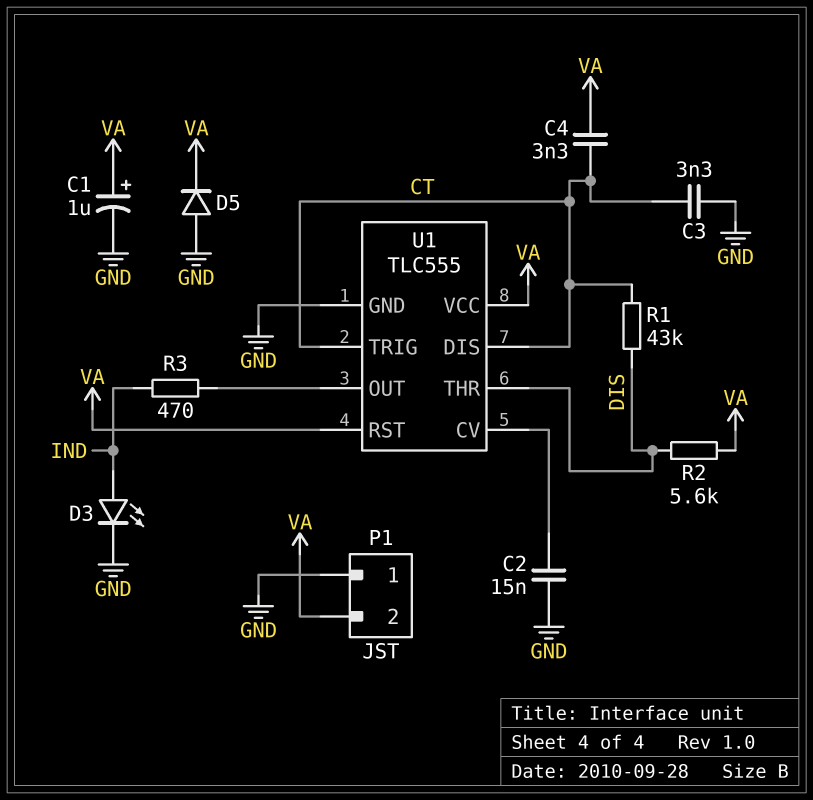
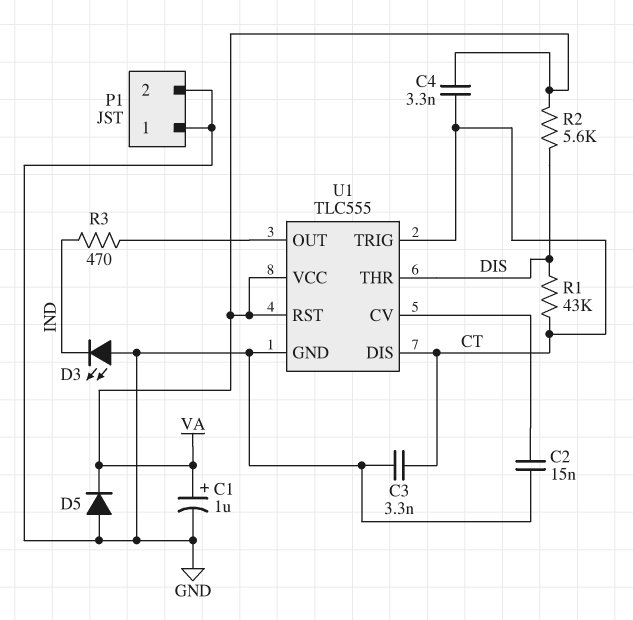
D3: LED (A IND, K GND) -> LED (A GND, K IND)
P1 pin 2: VA -> GND

